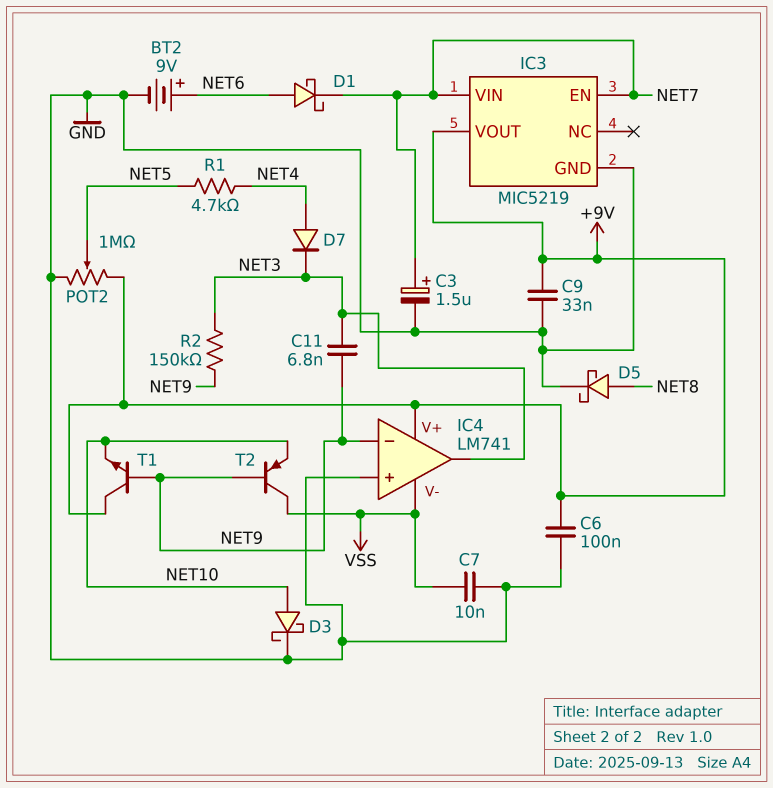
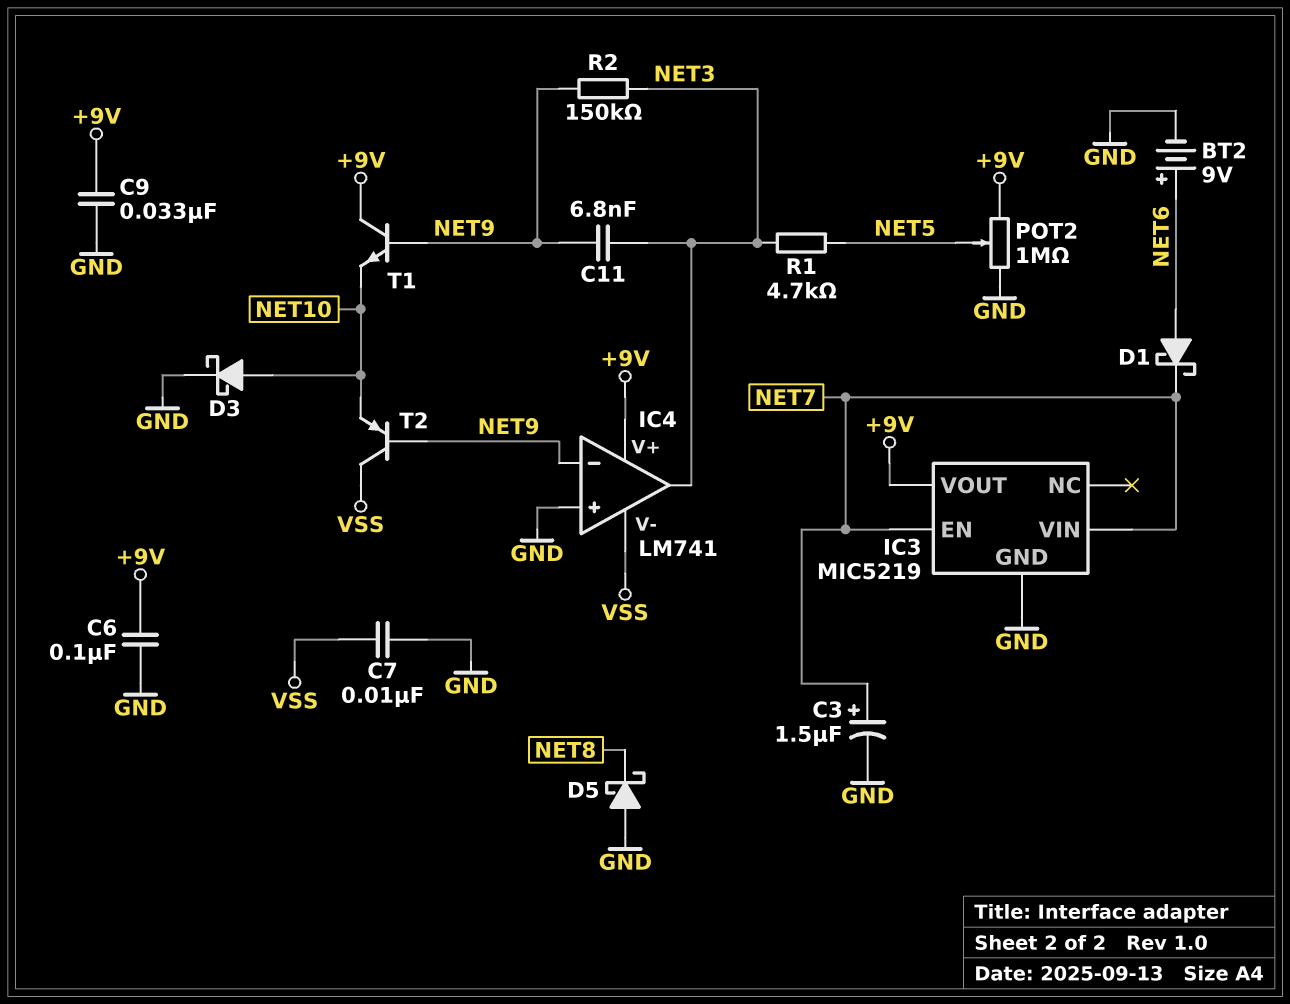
D5: schottky (A NET8, K GND) -> schottky (A GND, K NET8)
D7: diode (A NET4, K NET3) -> none
R1: 4.7k (NET4, NET5) -> 4.7k (NET3, NET5)

